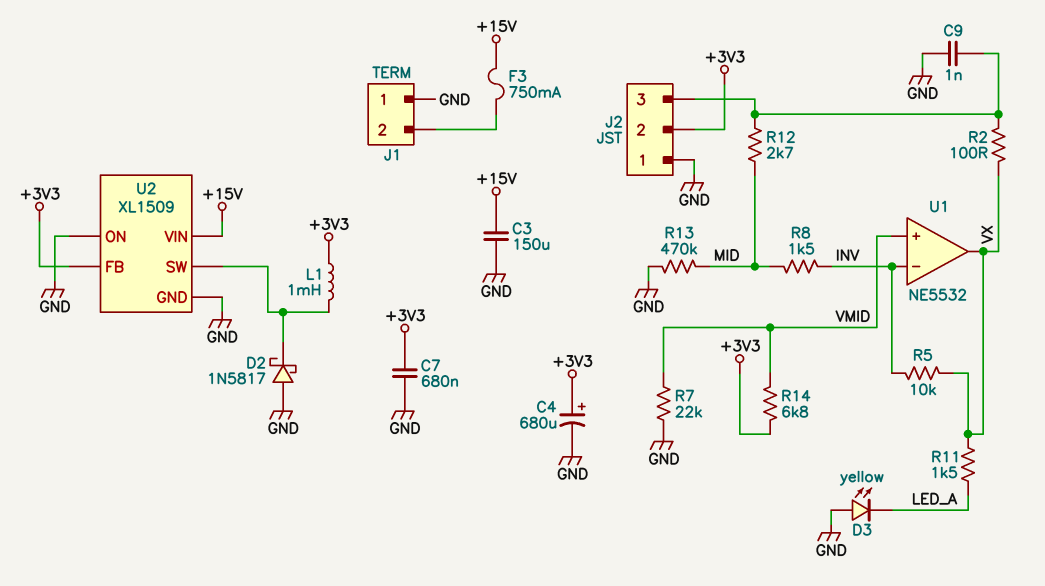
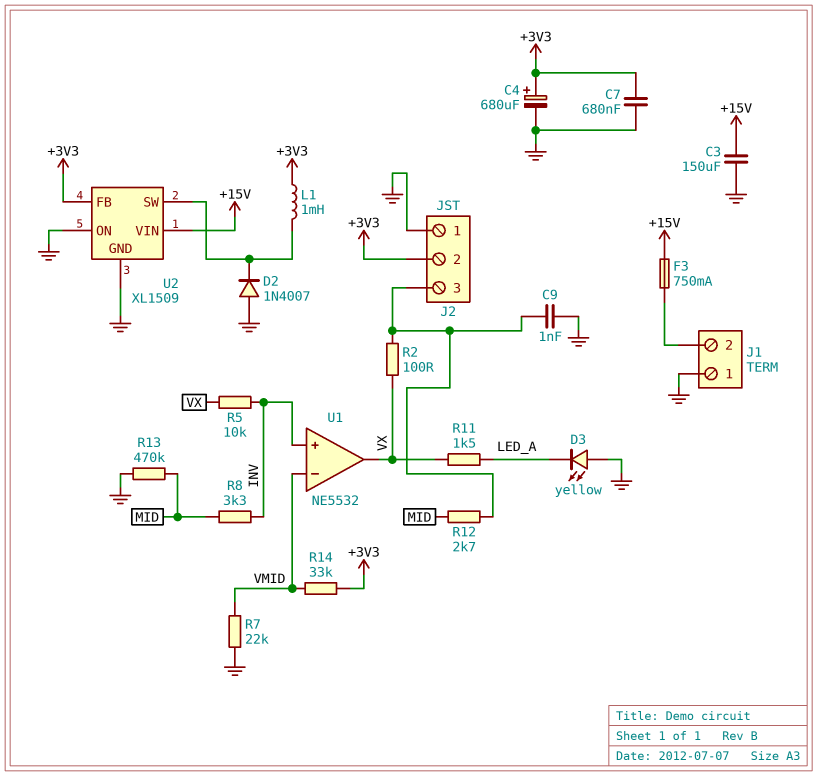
D2: schottky 1N5817 (A GND, K U2/SW) -> diode 1N4007 (A GND, K U2/SW)
R8: 1.5k (INV, MID) -> 3.3k (INV, MID)
R14: 6.8k (+3V3, VMID) -> 33k (+3V3, VMID)
U1 pin in+: VMID -> INV
U1 pin in-: INV -> VMID

